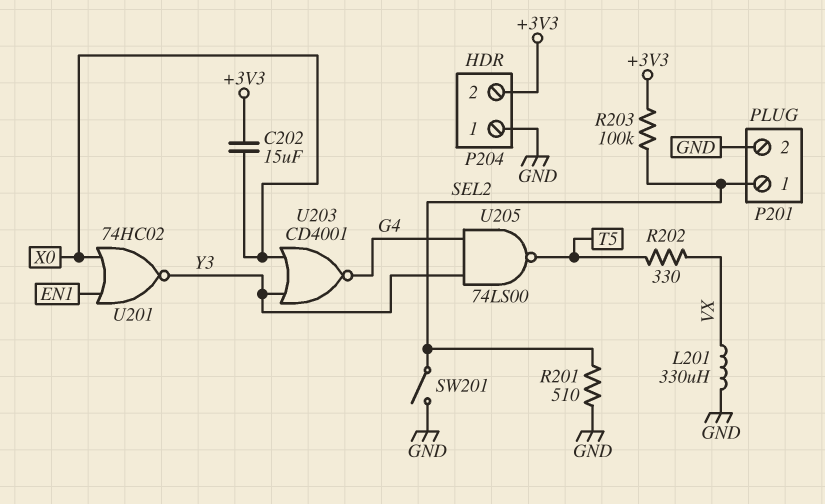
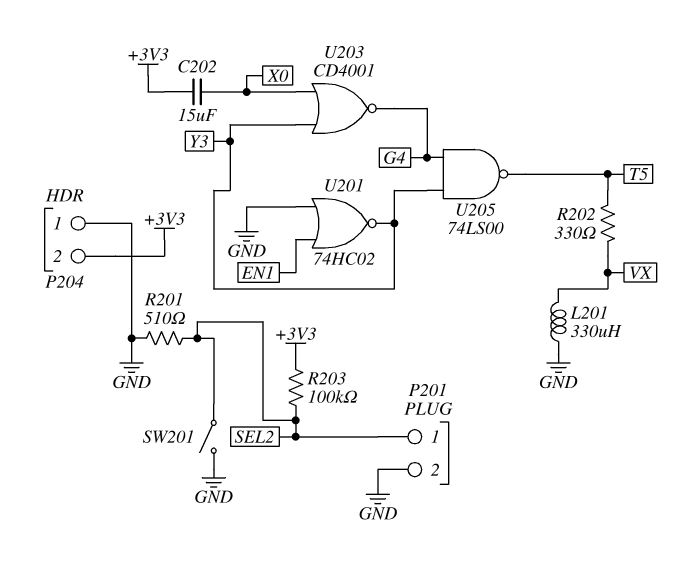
U201: NOR 74HC02 (in EN1, in X0, out Y3) -> NOR 74HC02 (in EN1, in GND, out Y3)

